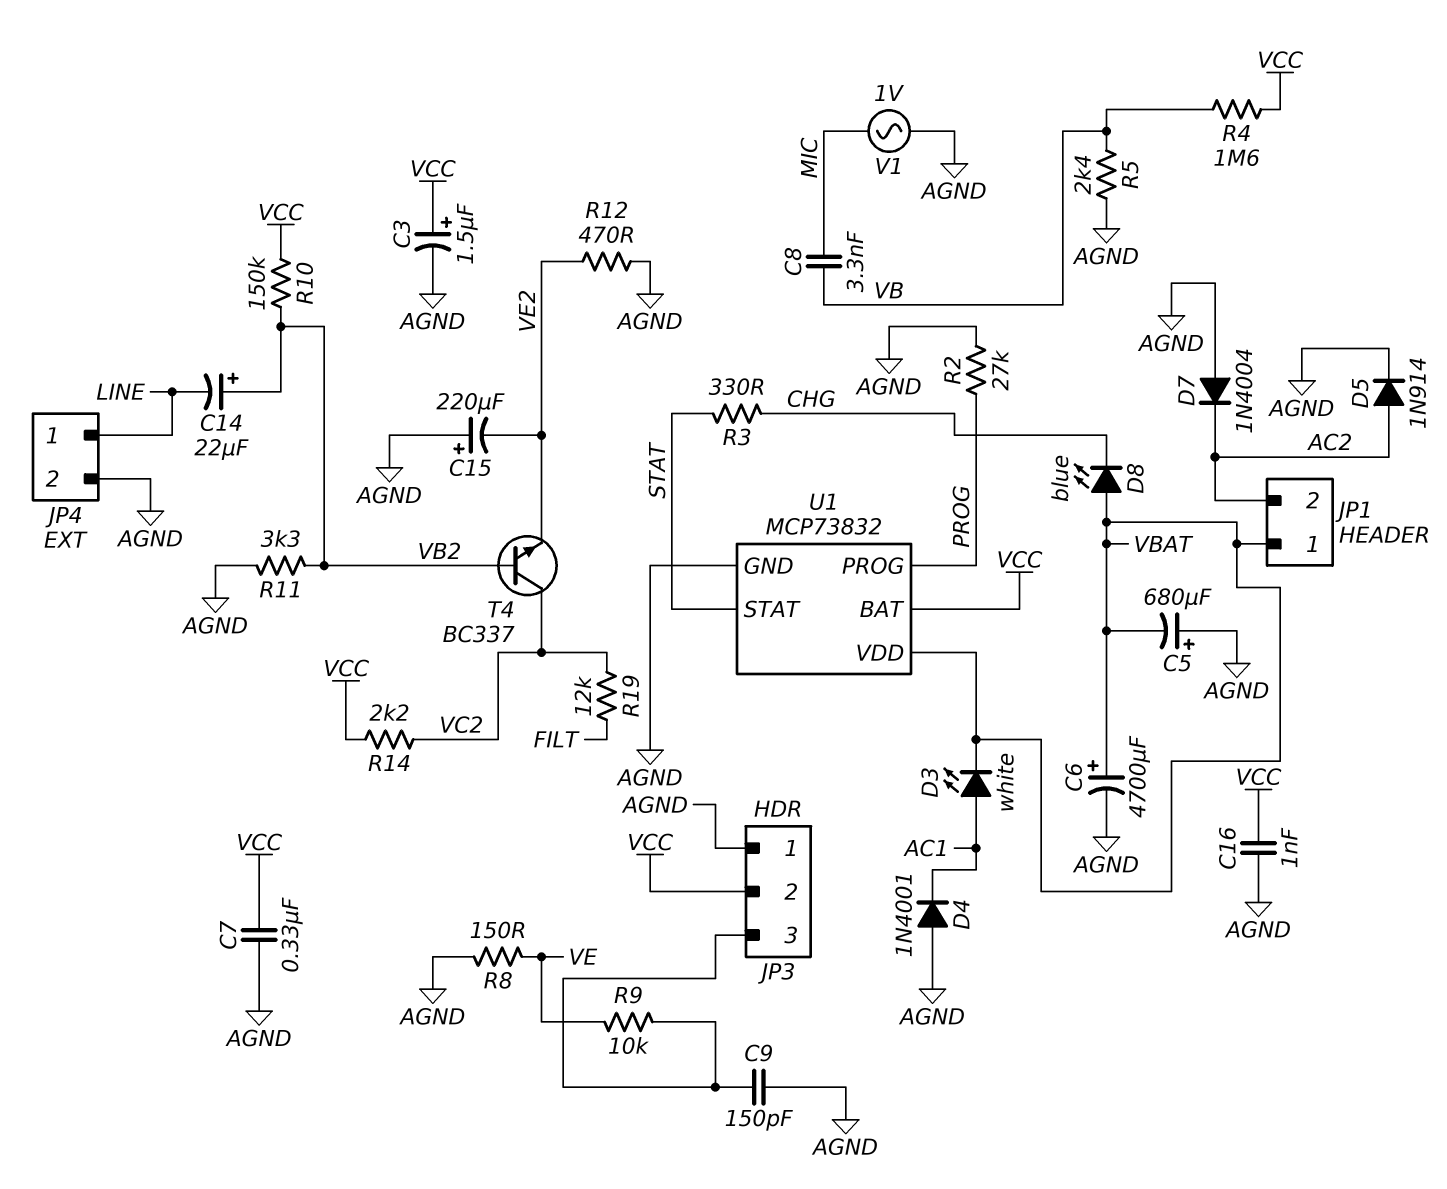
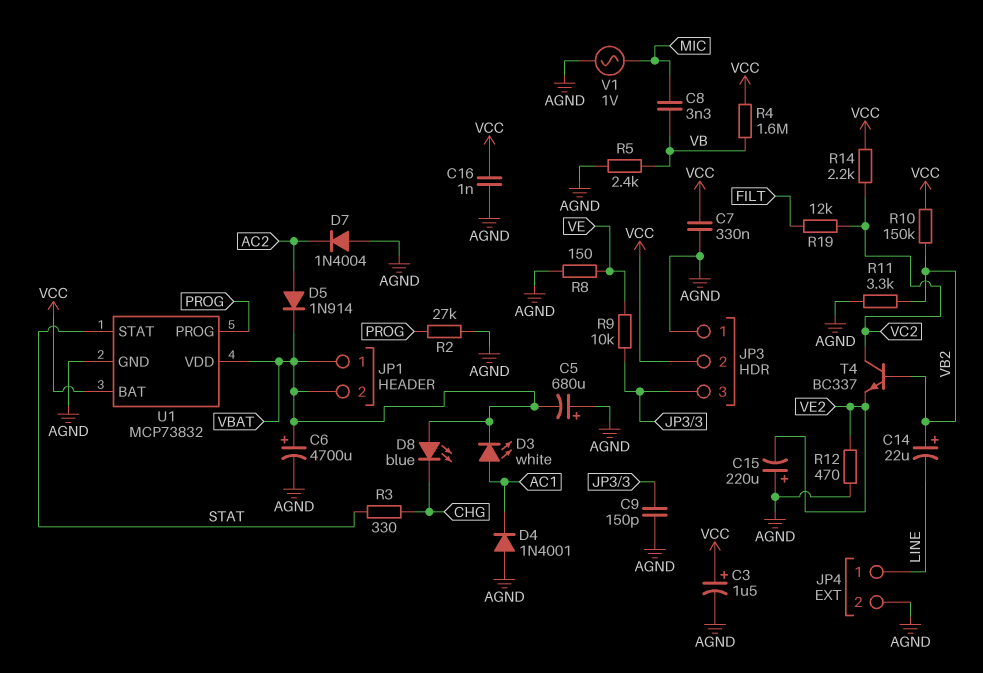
D5: diode 1N914 (A AC2, K AGND) -> diode 1N914 (A AC2, K VBAT)
JP1 pin 2: AC2 -> VBAT

